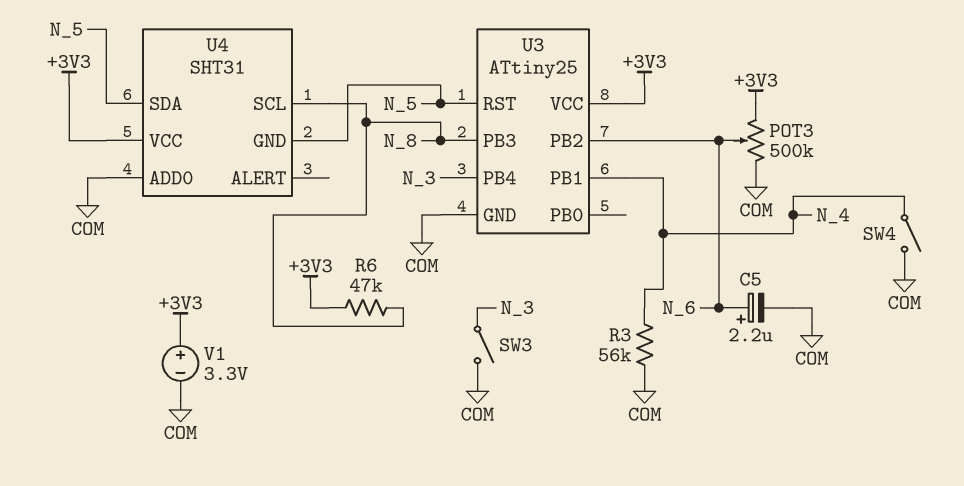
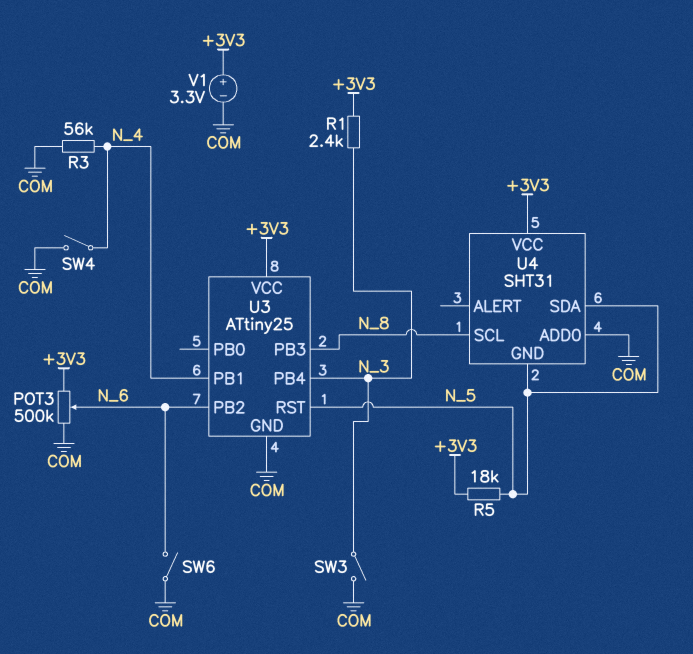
C5: 2.2uF (plus N_6, minus COM) -> none
R1: none -> 2.4k (+3V3, N_3)
R5: none -> 18k (+3V3, N_5)
R6: 47k (+3V3, N_8) -> none
SW6: none -> switch (COM, N_6)

